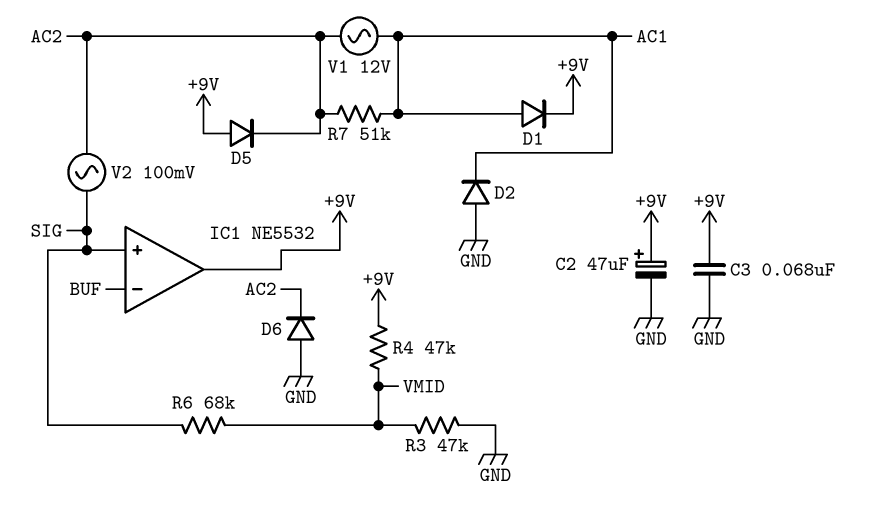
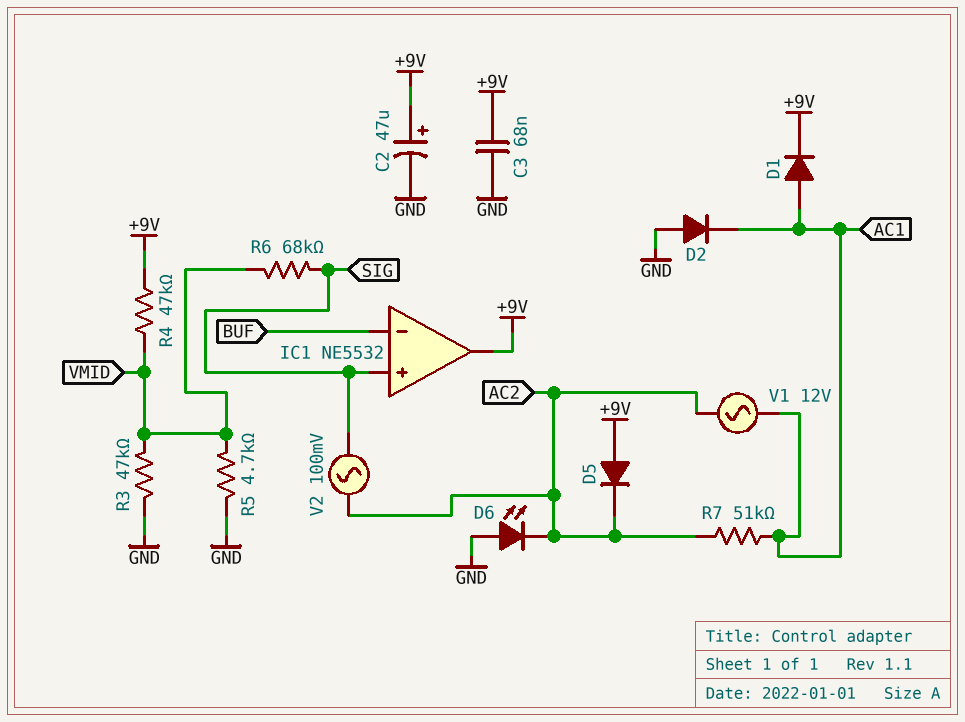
D6: diode (A GND, K AC2) -> LED (A GND, K AC2)
R5: none -> 4.7k (GND, VMID)

